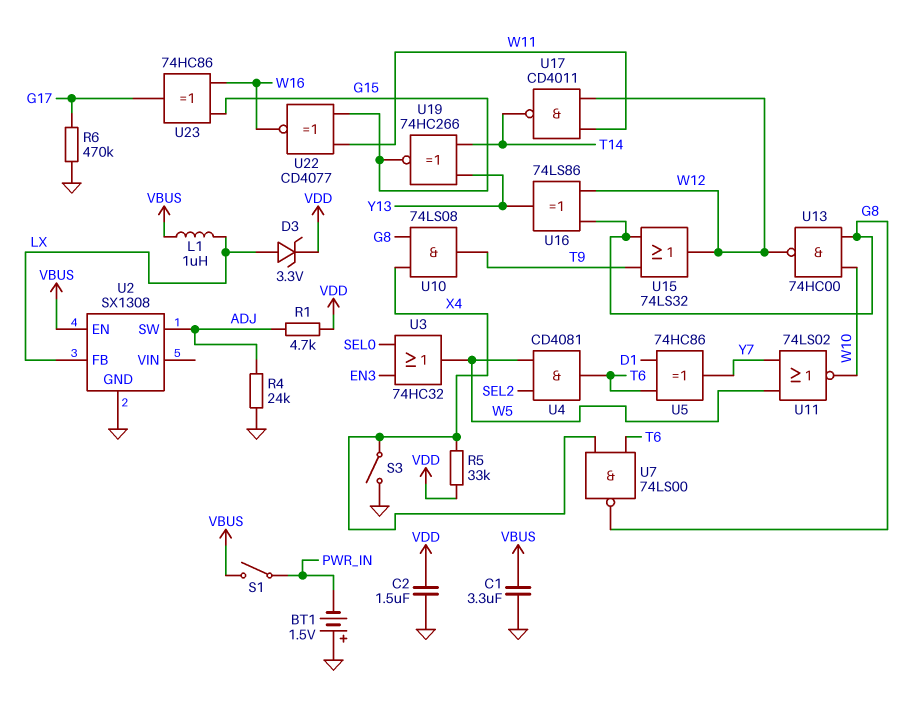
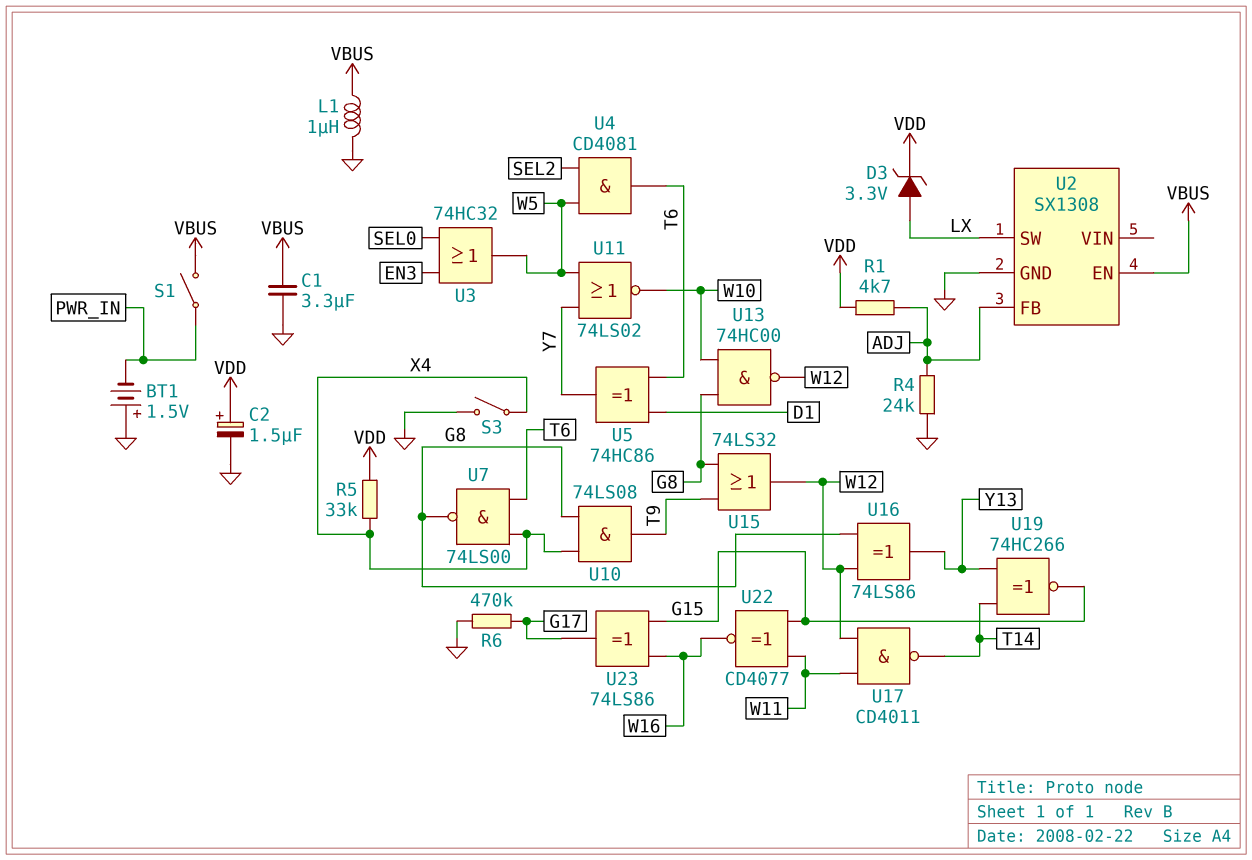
C2: 1.5uF (GND, VDD) -> 1.5uF (plus VDD, minus GND)
L1: 1uH (LX, VBUS) -> 1uH (GND, VBUS)
U2 pin FB: LX -> ADJ
U2 pin SW: ADJ -> LX
U23: XOR 74HC86 (in G15, in W16, out G17) -> XOR 74LS86 (in G15, in W16, out G17)

